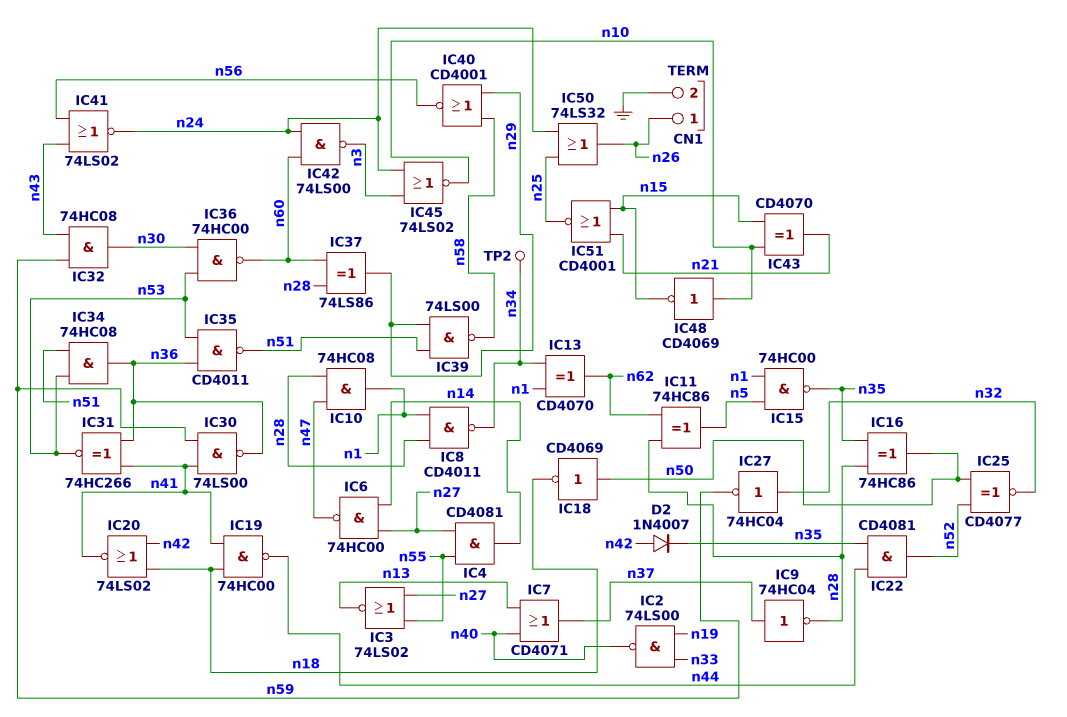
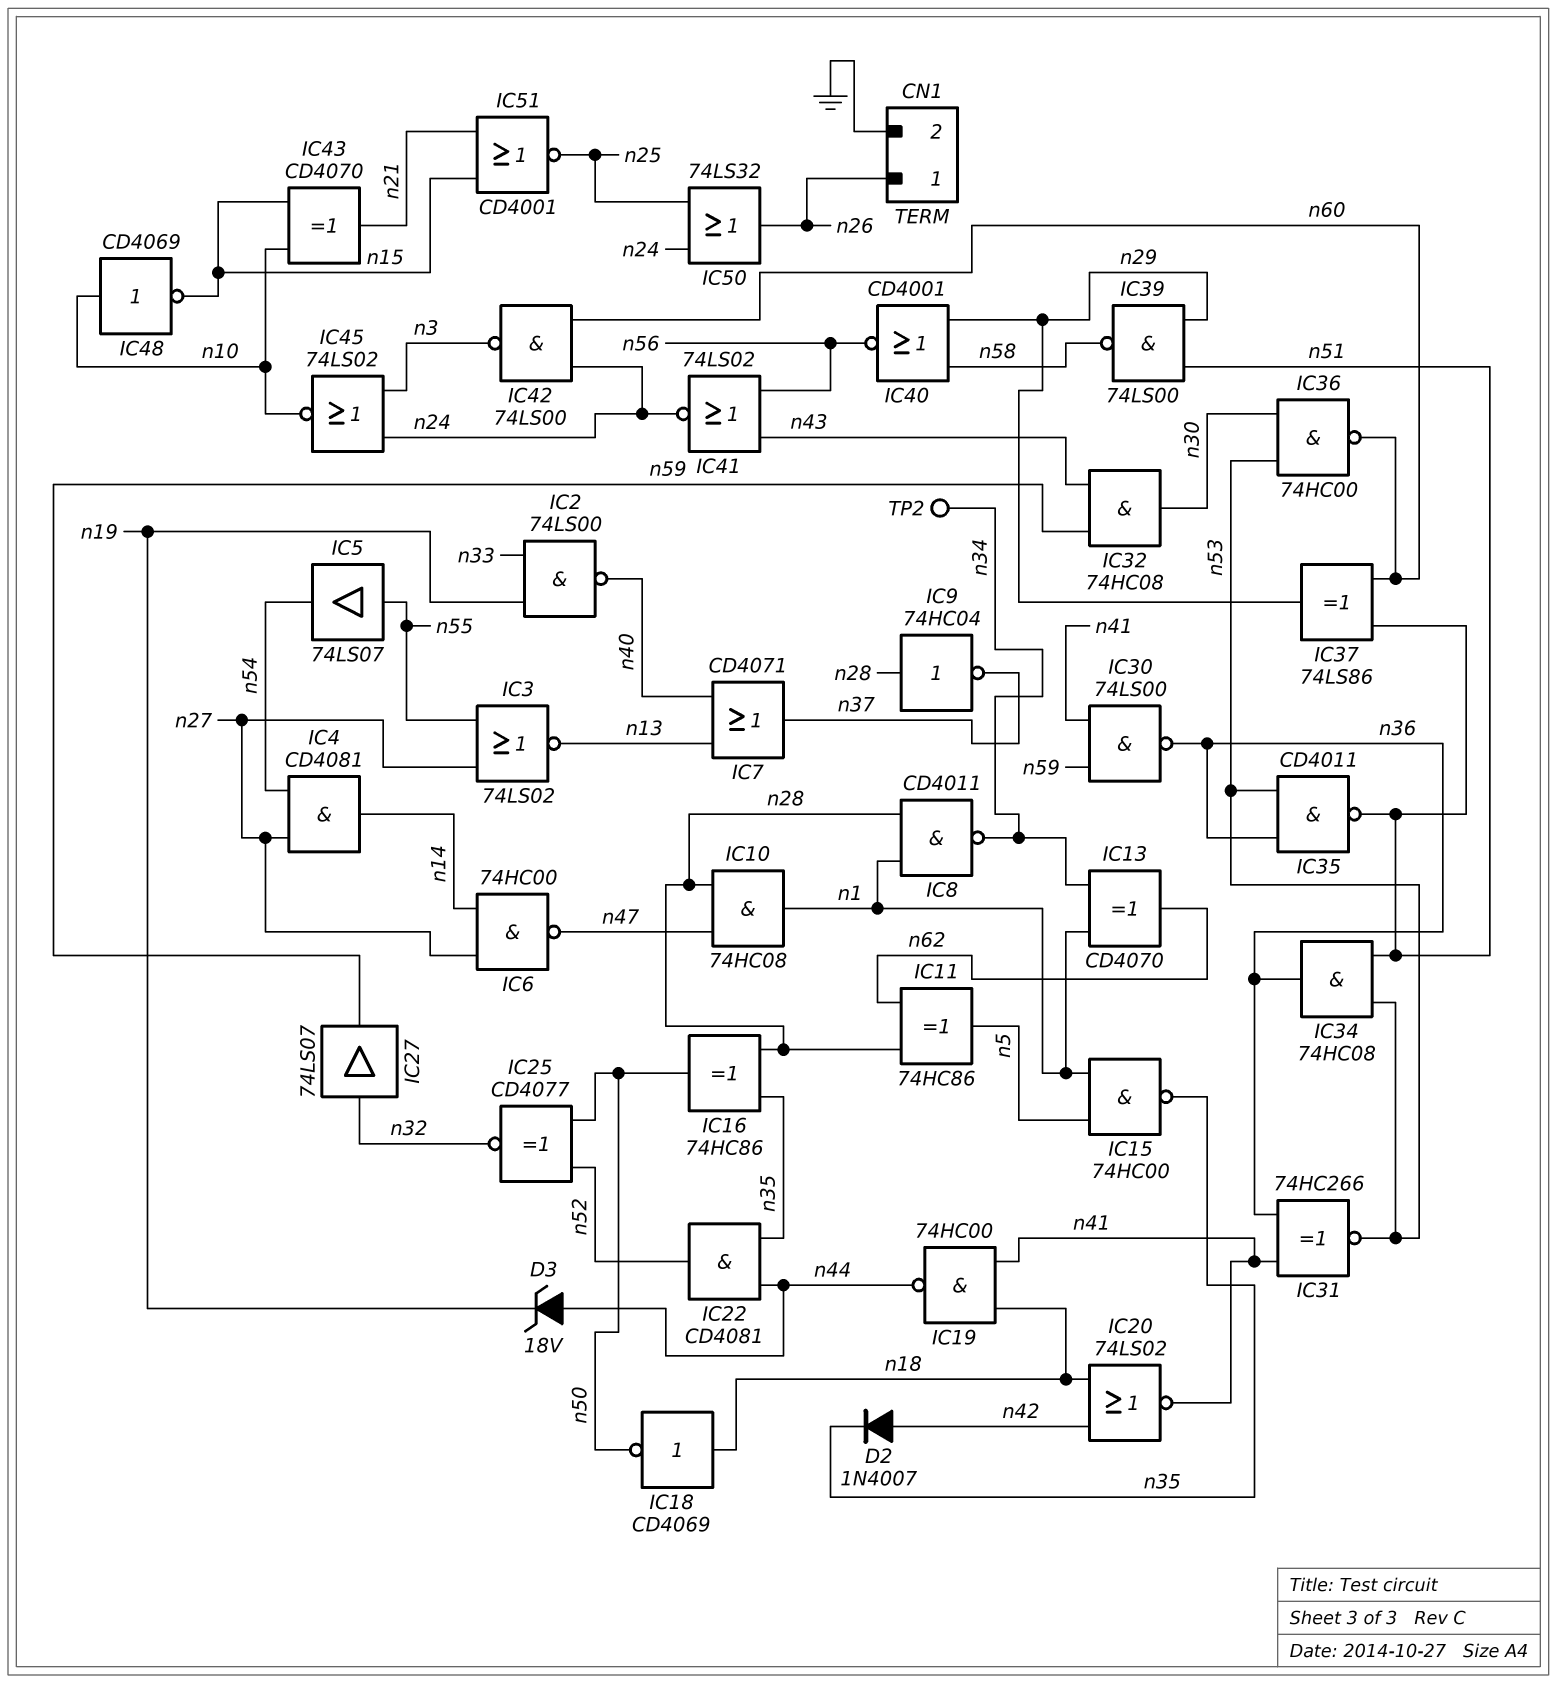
D3: none -> zener 18V (A n44, K n19)
IC4: AND CD4081 (in n27, in n55, out n14) -> AND CD4081 (in n27, in n54, out n14)
IC5: none -> buffer 74LS07 (in n55, out n54)
IC9: NOT 74HC04 (in n37, out n28) -> NOT 74HC04 (in n28, out n37)
IC18: NOT CD4069 (in n50, out n18) -> NOT CD4069 (in n18, out n50)
IC27: NOT 74HC04 (in n32, out n59) -> buffer 74LS07 (in n32, out n59)
IC37: XOR 74LS86 (in n28, in n60, out n29) -> XOR 74LS86 (in n51, in n60, out n29)

